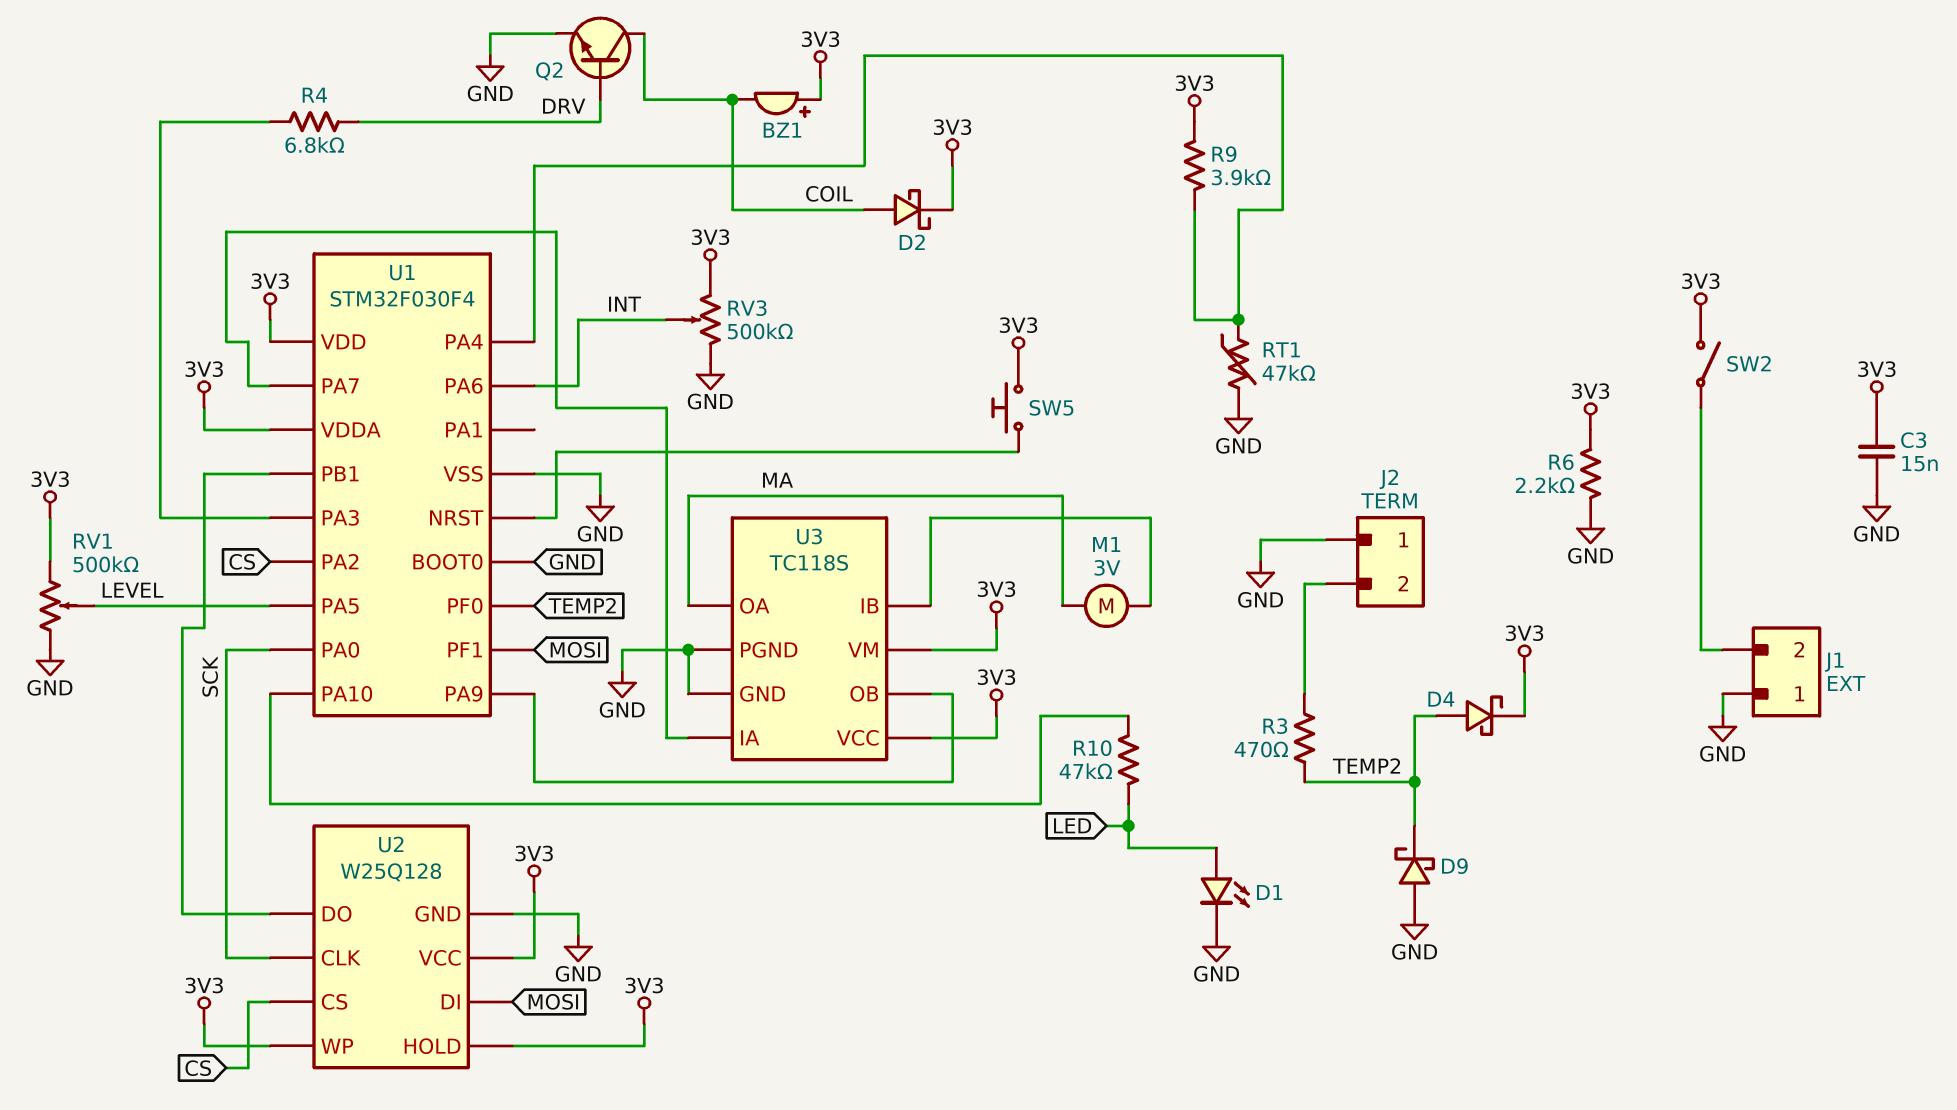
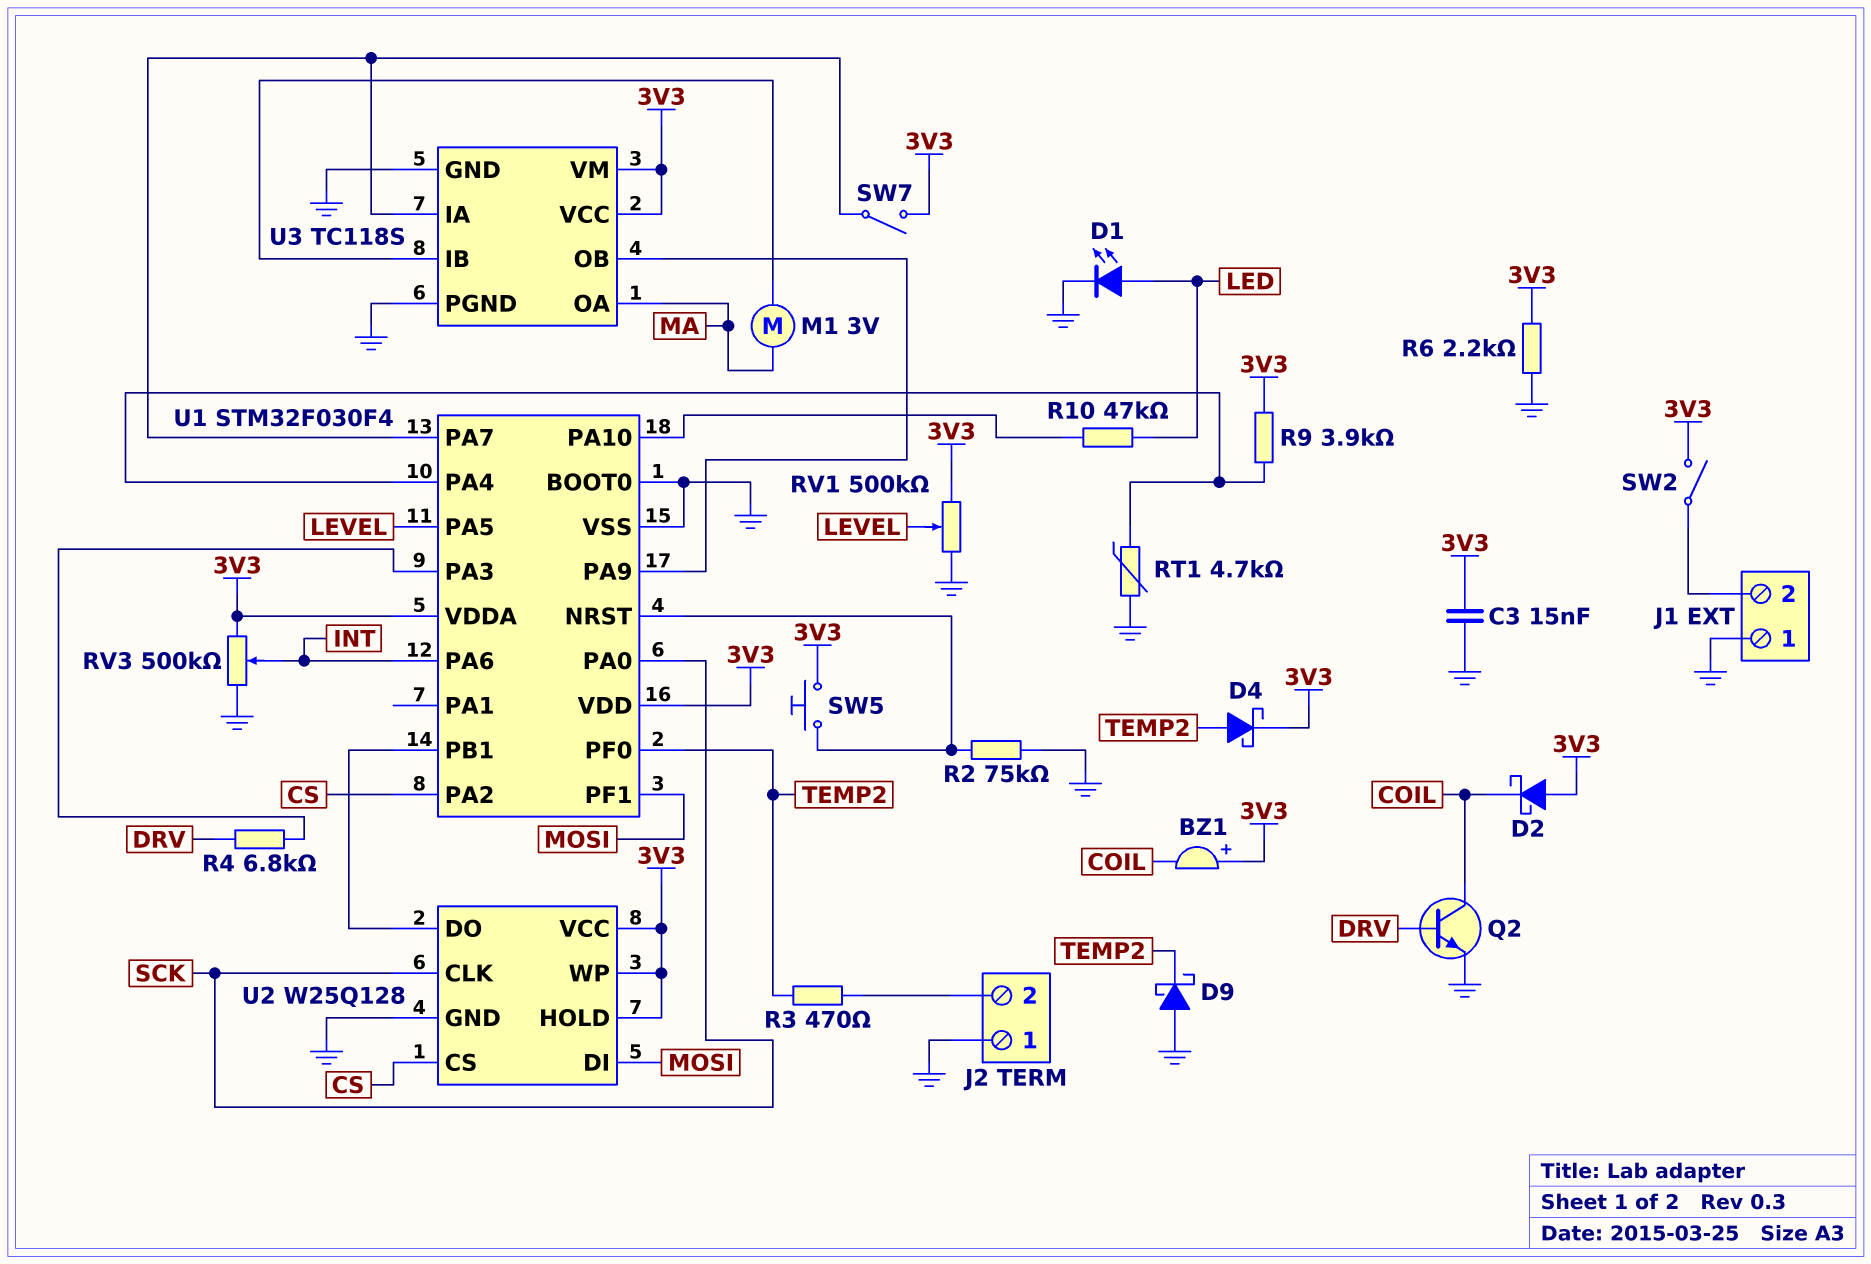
D2: schottky (A COIL, K 3V3) -> schottky (A 3V3, K COIL)
R2: none -> 75k (GND, U1/NRST)
RT1: 47k (GND, U1/PA4) -> 4.7k (GND, U1/PA4)
SW7: none -> switch (3V3, U1/PA7)

